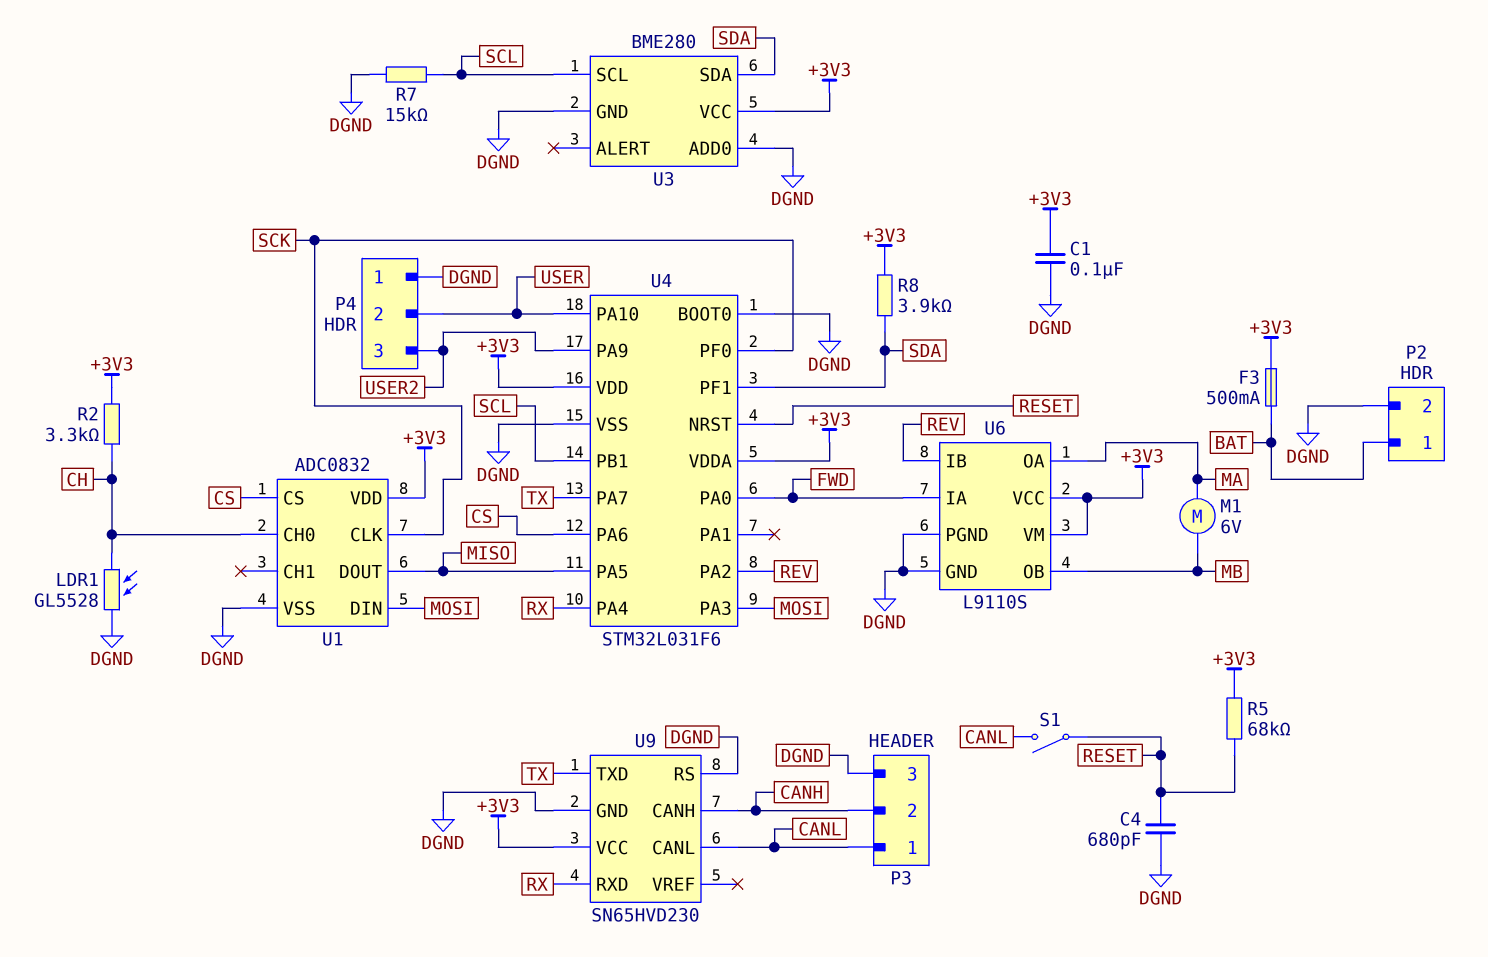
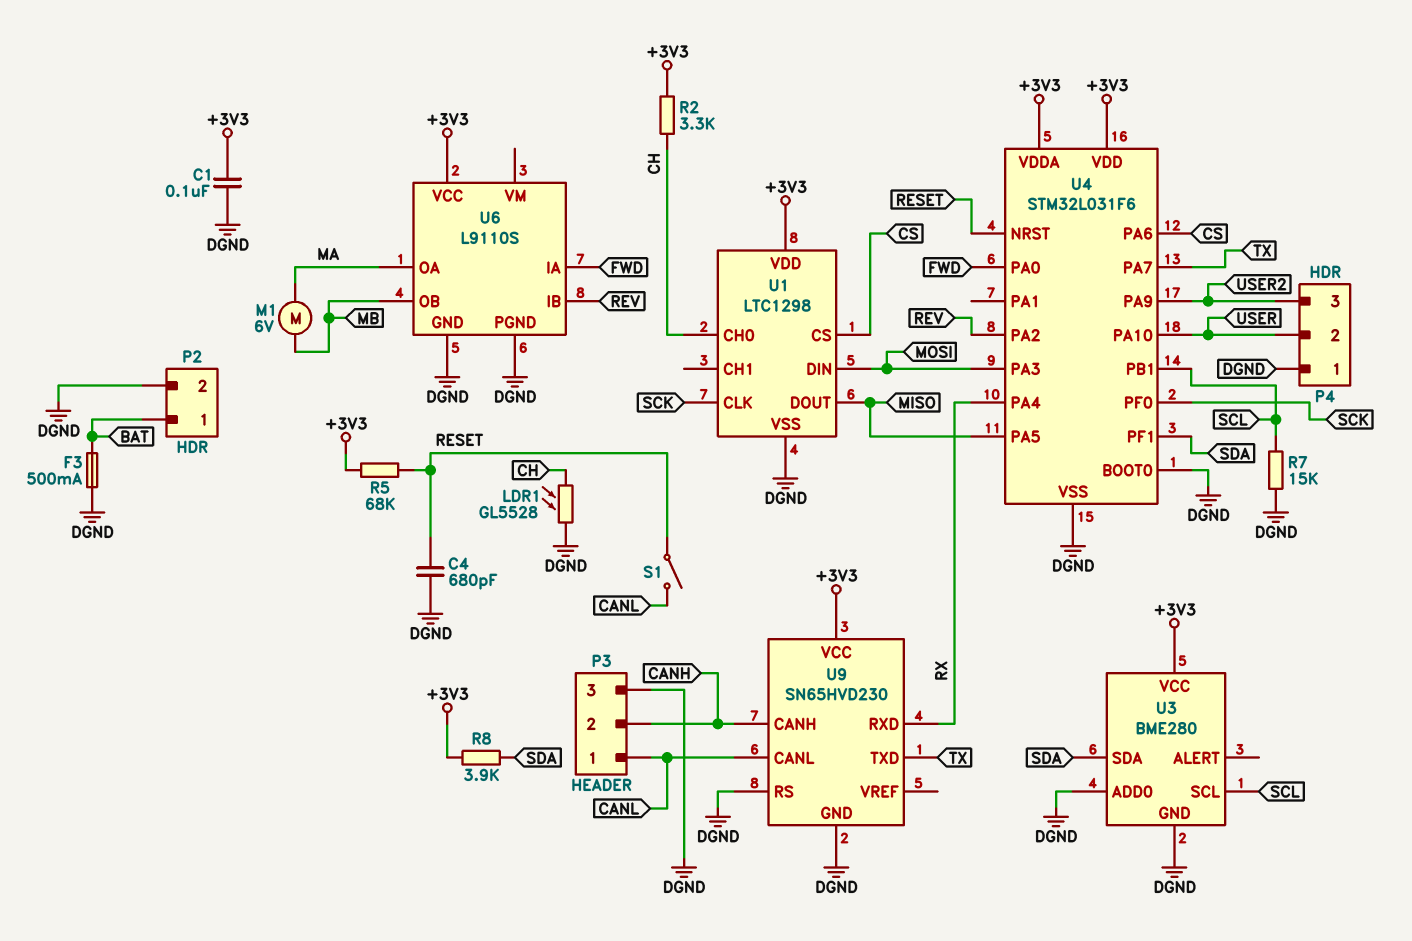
F3: 500mA (+3V3, BAT) -> 500mA (BAT, DGND)
U1: ADC0832 -> LTC1298
U6 pin VM: +3V3 -> none

